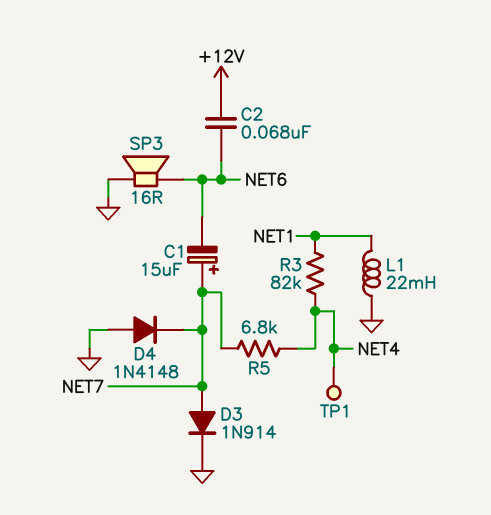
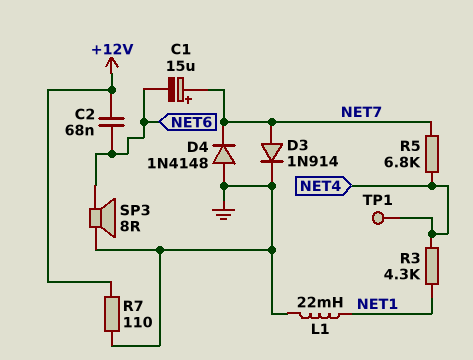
R3: 82k (NET1, NET4) -> 4.3k (NET1, NET4)
R7: none -> 110 (+12V, GND)
SP3: speaker 16R (GND, NET6) -> speaker 8R (GND, NET6)

